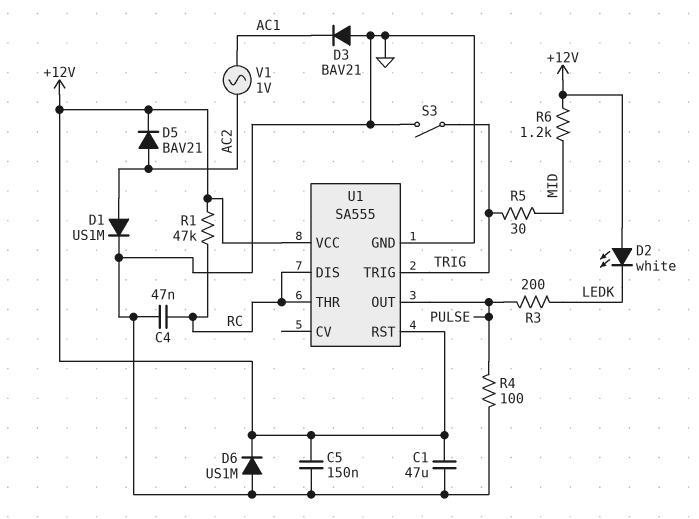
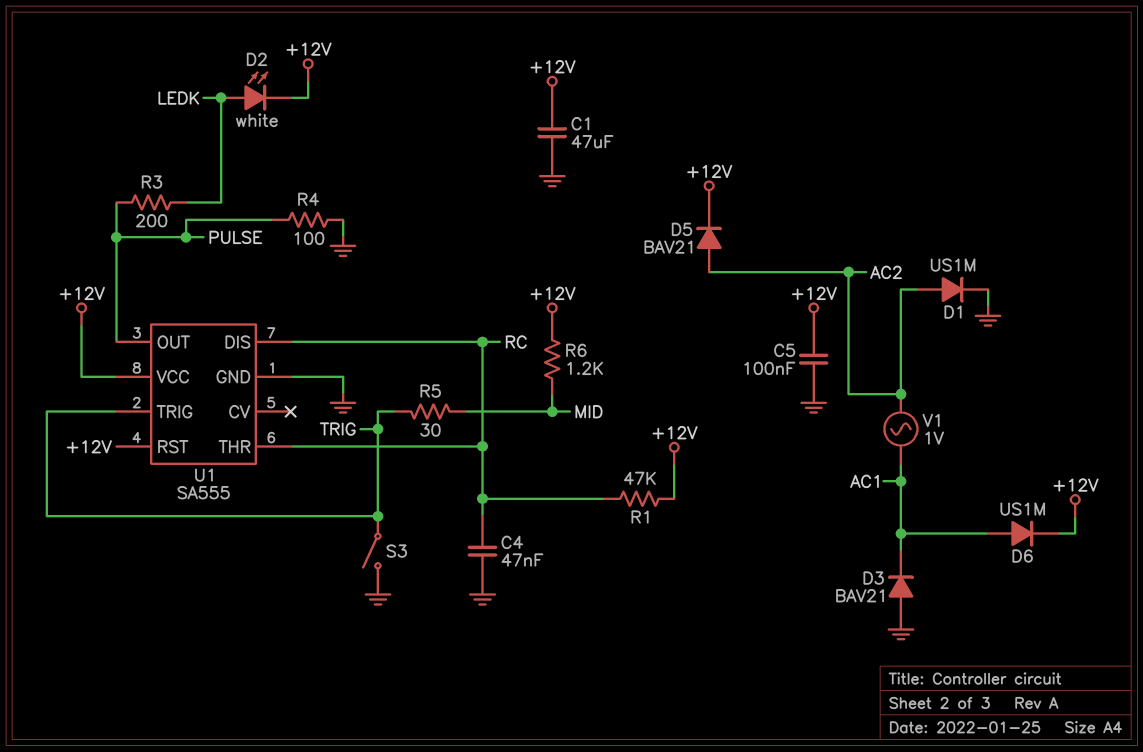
C5: 150nF (+12V, GND) -> 100nF (+12V, GND)
D2: LED white (A +12V, K LEDK) -> LED white (A LEDK, K +12V)
D6: diode US1M (A GND, K +12V) -> diode US1M (A AC1, K +12V)

